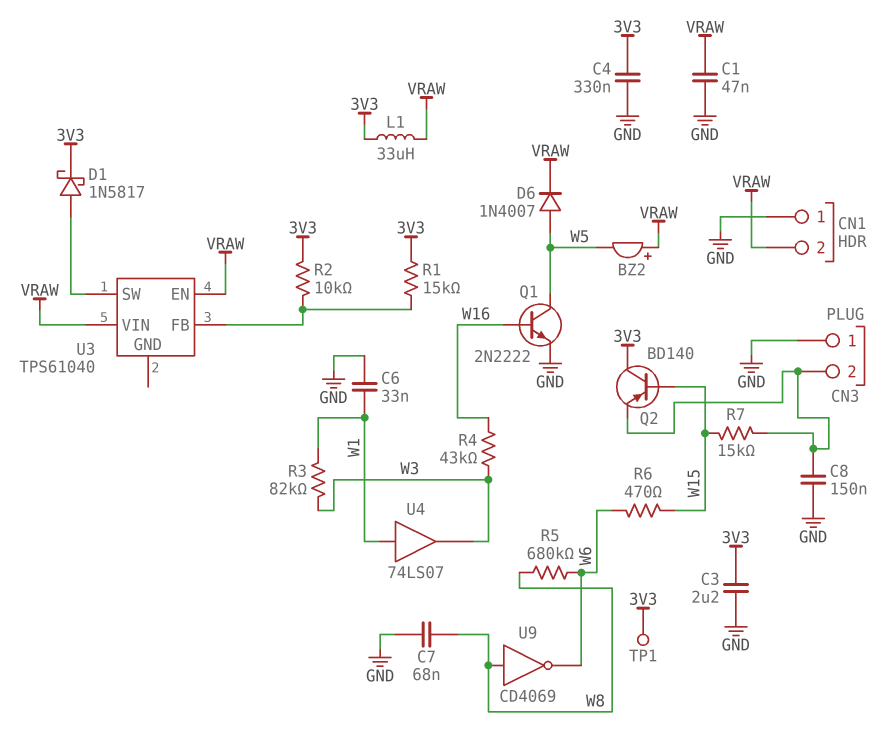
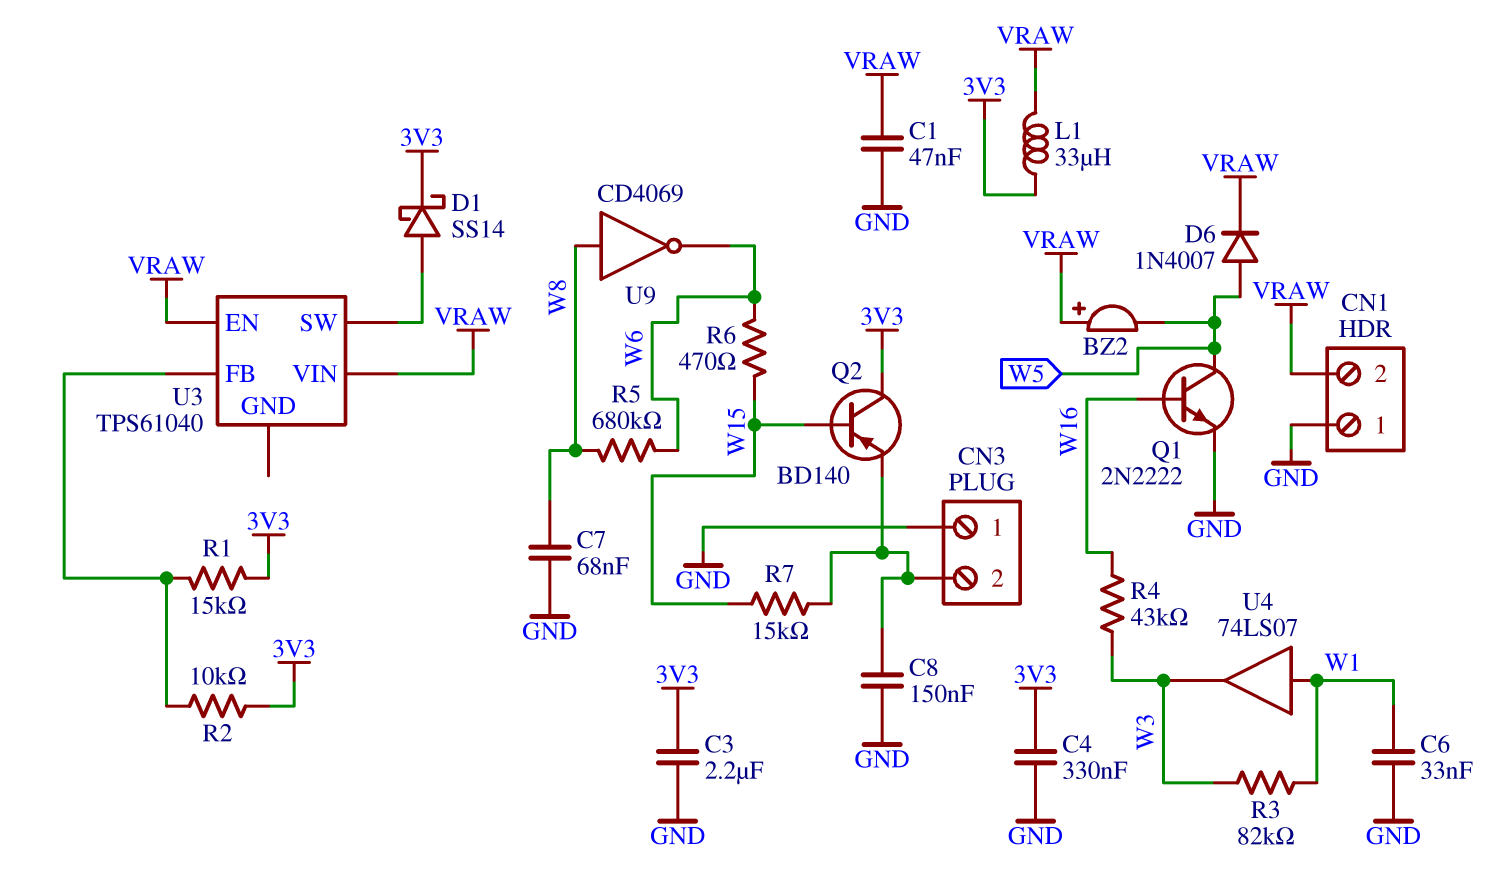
D1: schottky 1N5817 (A U3/SW, K 3V3) -> schottky SS14 (A U3/SW, K 3V3)
TP1: test point (3V3) -> none

